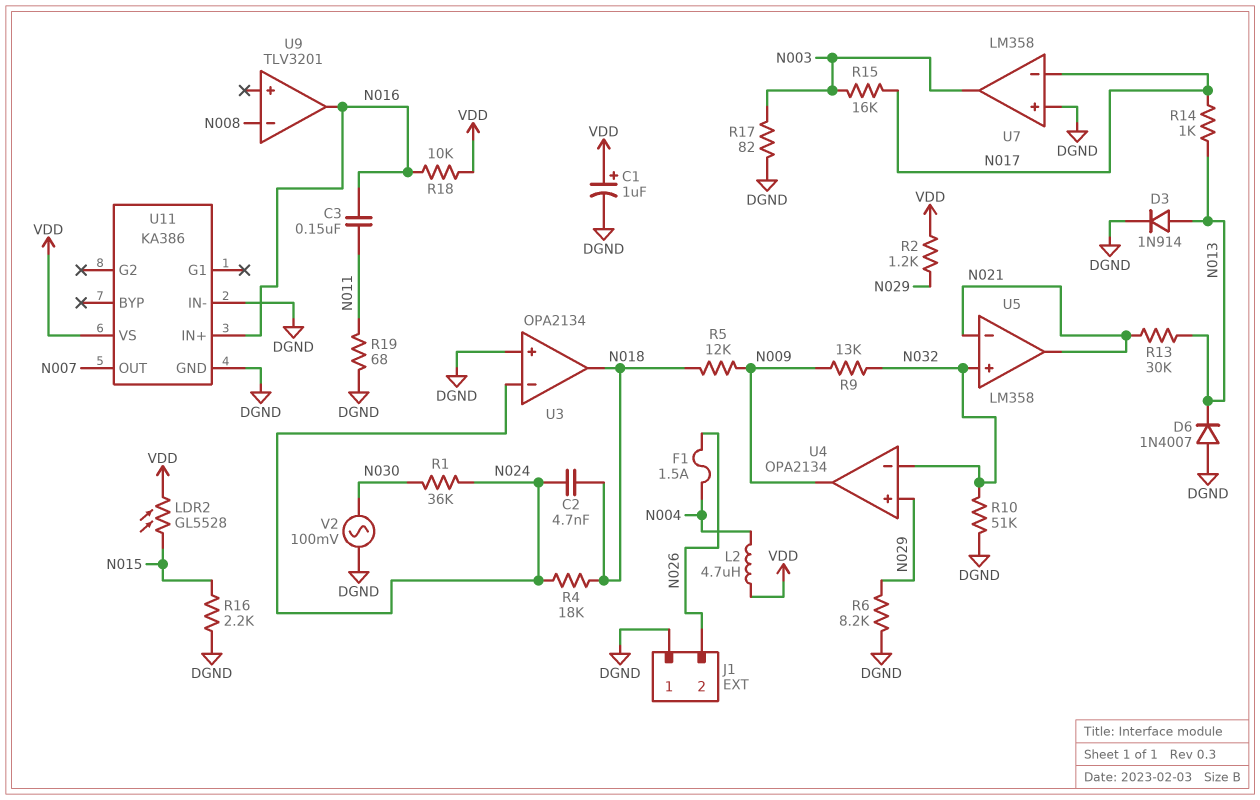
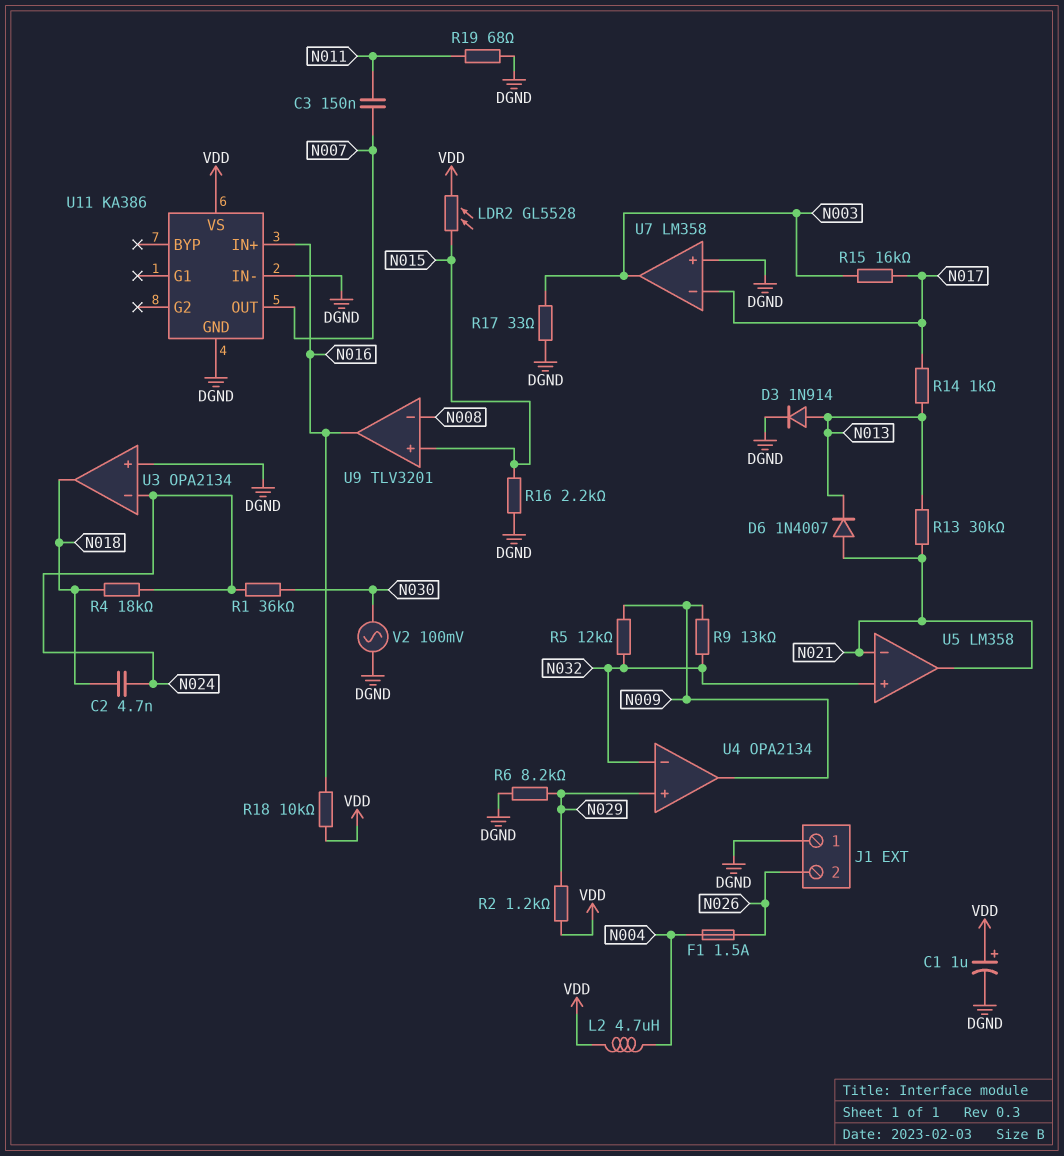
C3: 150nF (N011, N016) -> 150nF (N007, N011)
D6: diode 1N4007 (A DGND, K N013) -> diode 1N4007 (A N021, K N013)
R5: 12k (N009, N018) -> 12k (N009, N032)
R10: 51k (DGND, N032) -> none
R17: 82 (DGND, N003) -> 33 (DGND, N003)
U9 pin in+: none -> N015

